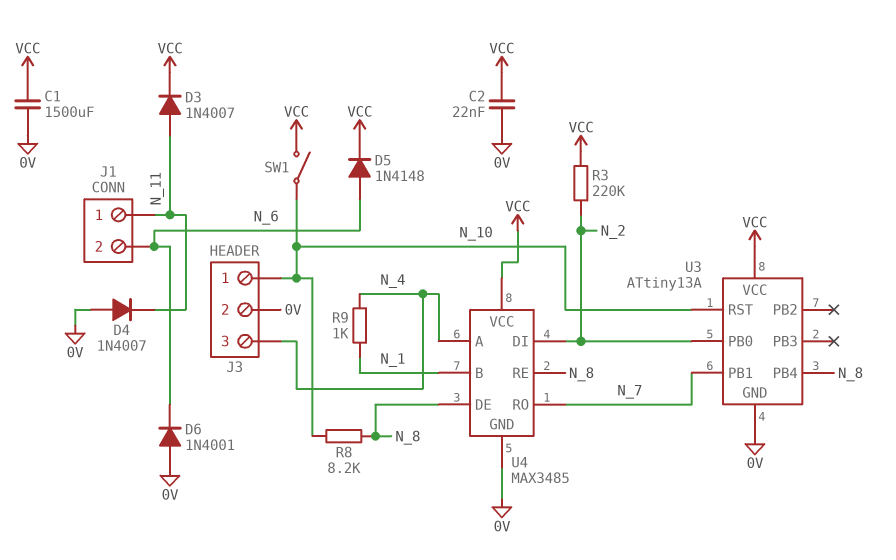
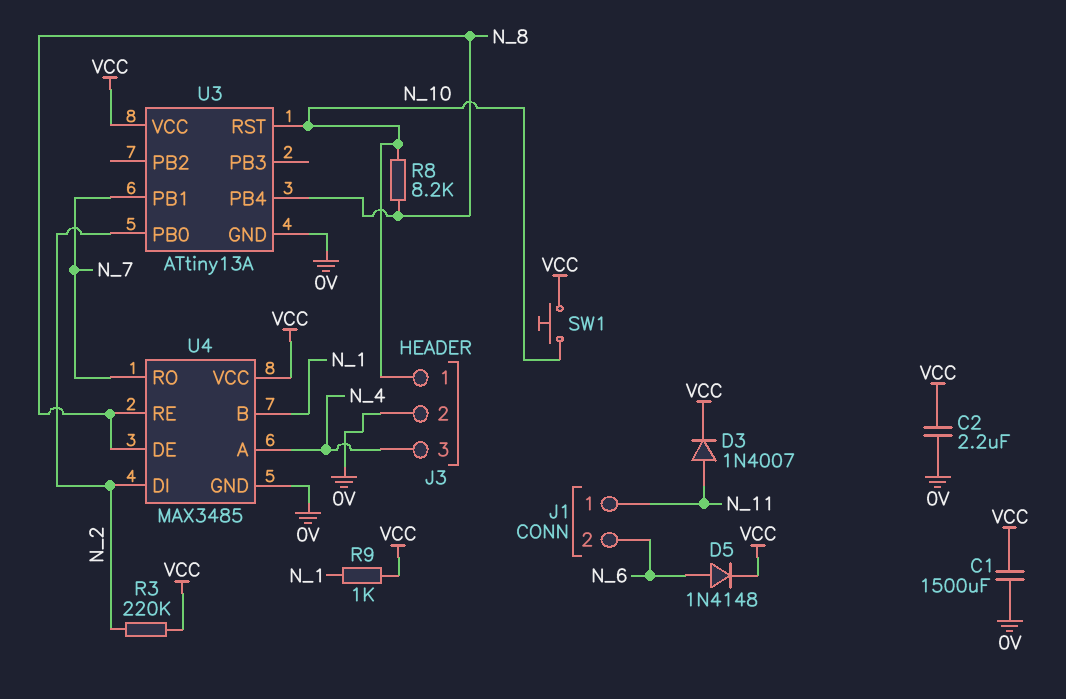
C2: 22nF (0V, VCC) -> 2.2uF (0V, VCC)
D4: diode 1N4007 (A 0V, K N_11) -> none
D6: diode 1N4001 (A 0V, K N_6) -> none
R9: 1k (N_1, N_4) -> 1k (N_1, VCC)
SW1: switch (N_10, VCC) -> button (N_10, VCC)

